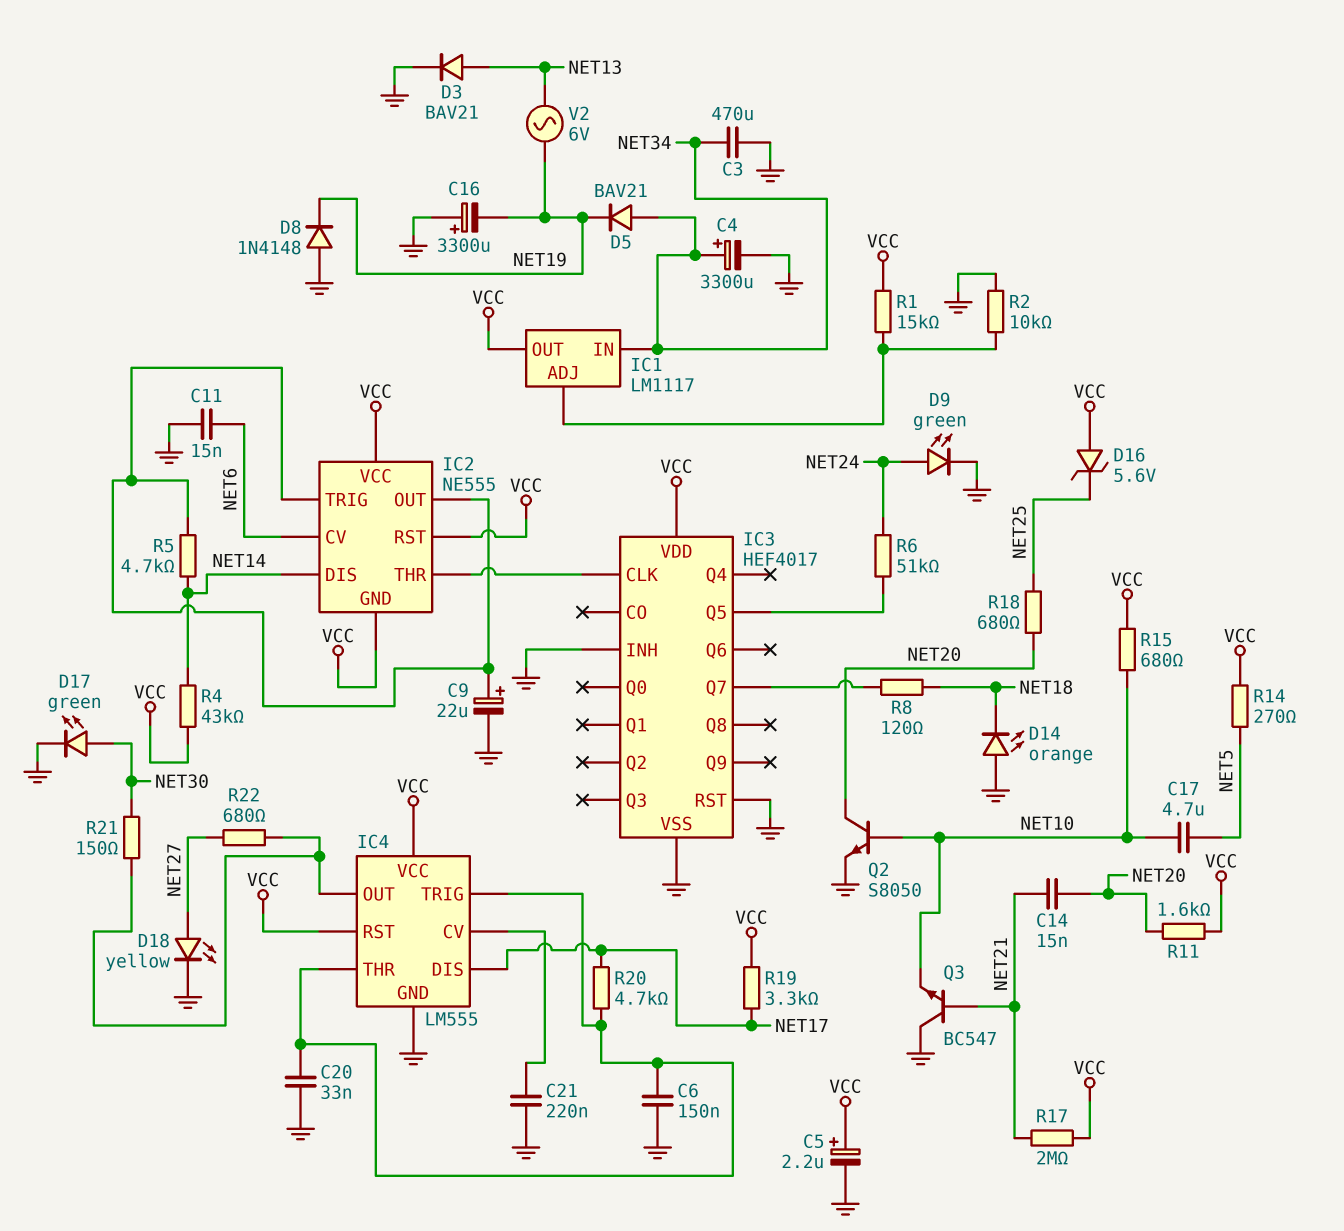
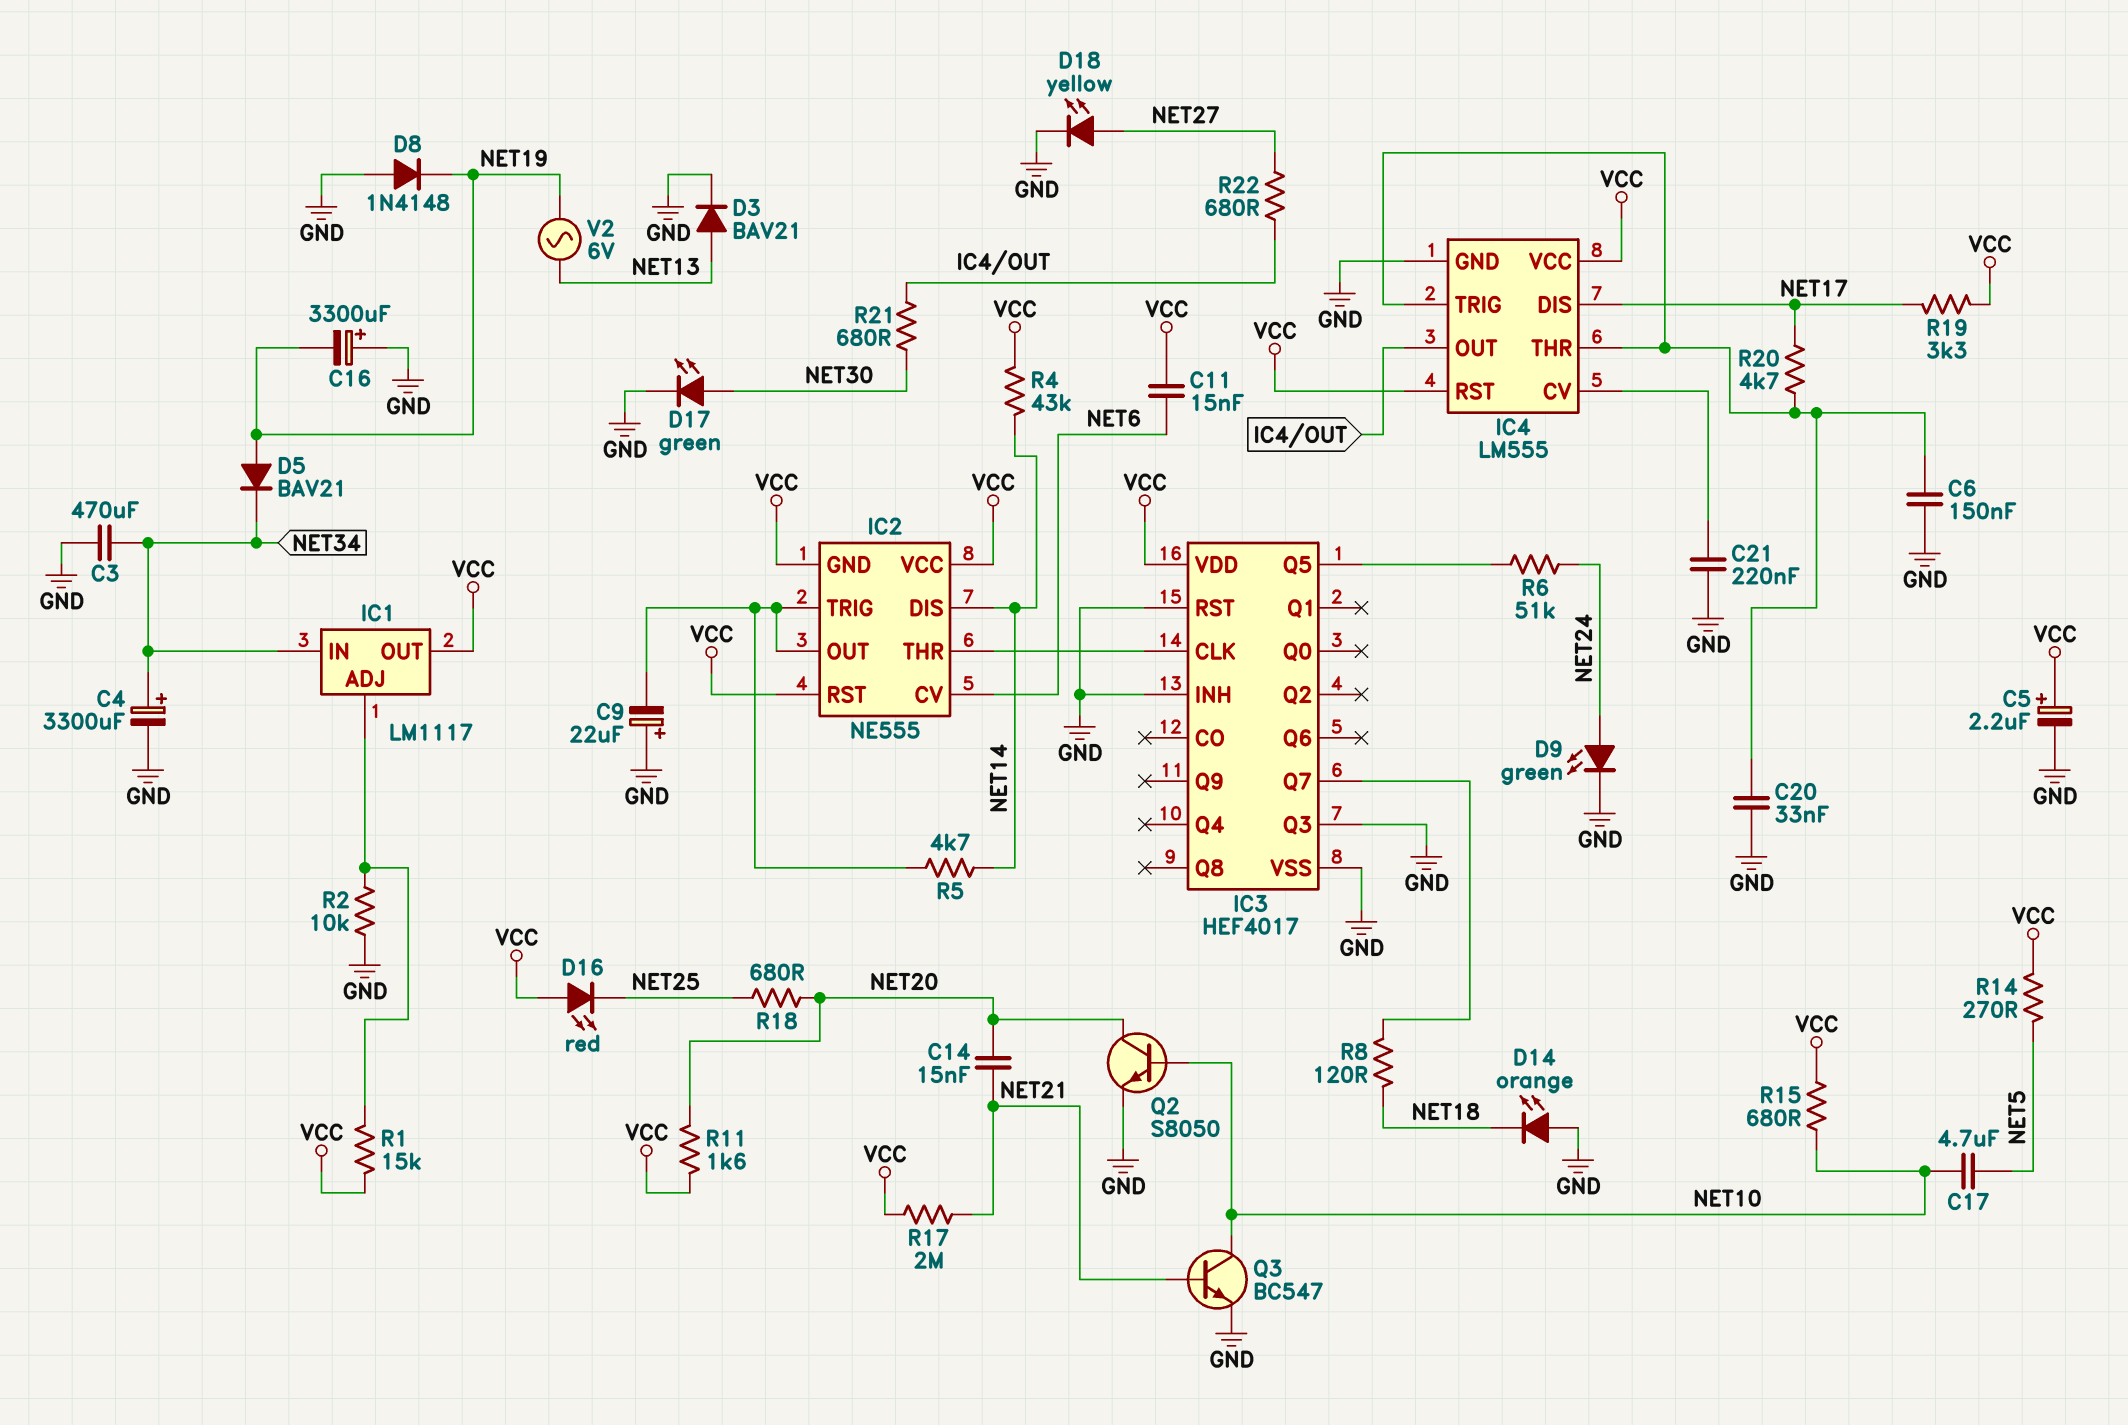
C9: 22uF (plus IC2/OUT, minus GND) -> 22uF (plus GND, minus IC2/OUT)
C11: 15nF (GND, NET6) -> 15nF (NET6, VCC)
D5: diode BAV21 (A NET34, K NET19) -> diode BAV21 (A NET19, K NET34)
D16: zener 5.6V (A VCC, K NET25) -> LED red (A VCC, K NET25)
IC3 pin Q3: none -> GND
Q3: NPN BC547 (B NET21, C GND, E NET10) -> NPN BC547 (B NET21, C NET10, E GND)
R21: 150 (IC4/OUT, NET30) -> 680 (IC4/OUT, NET30)

